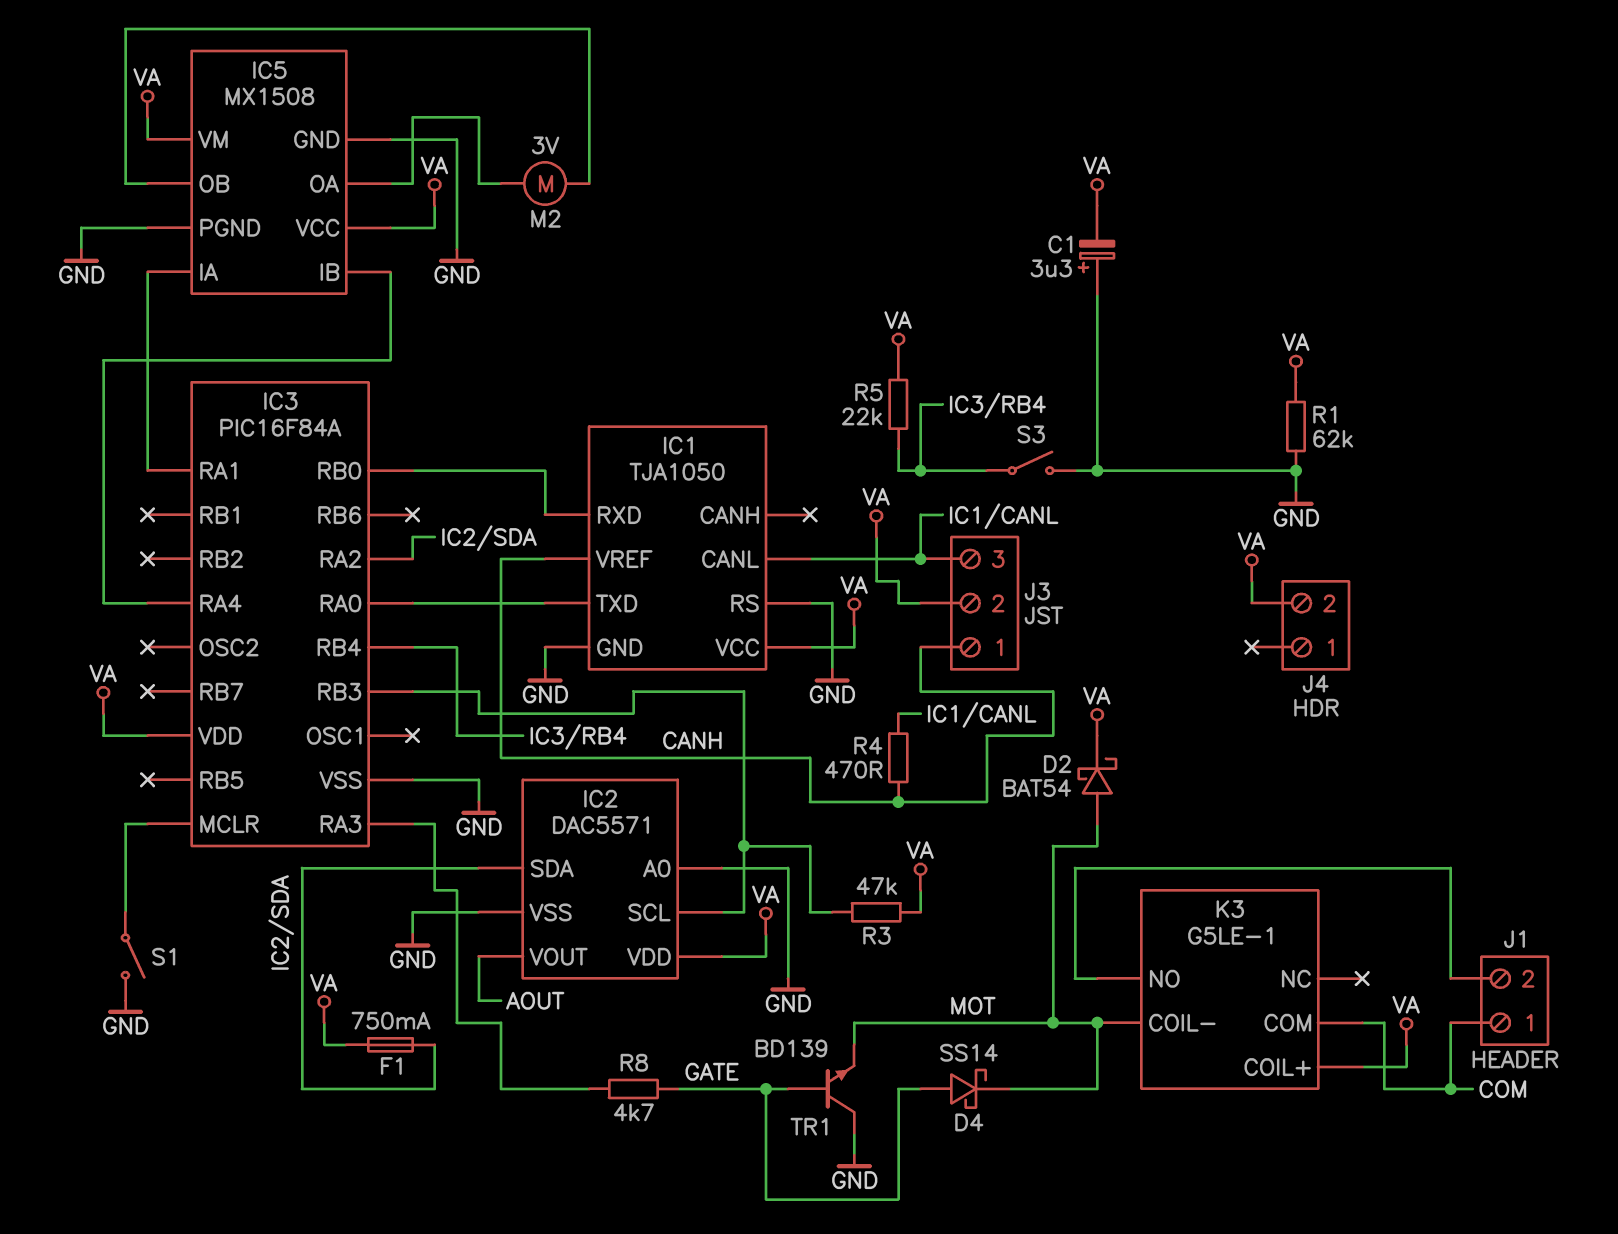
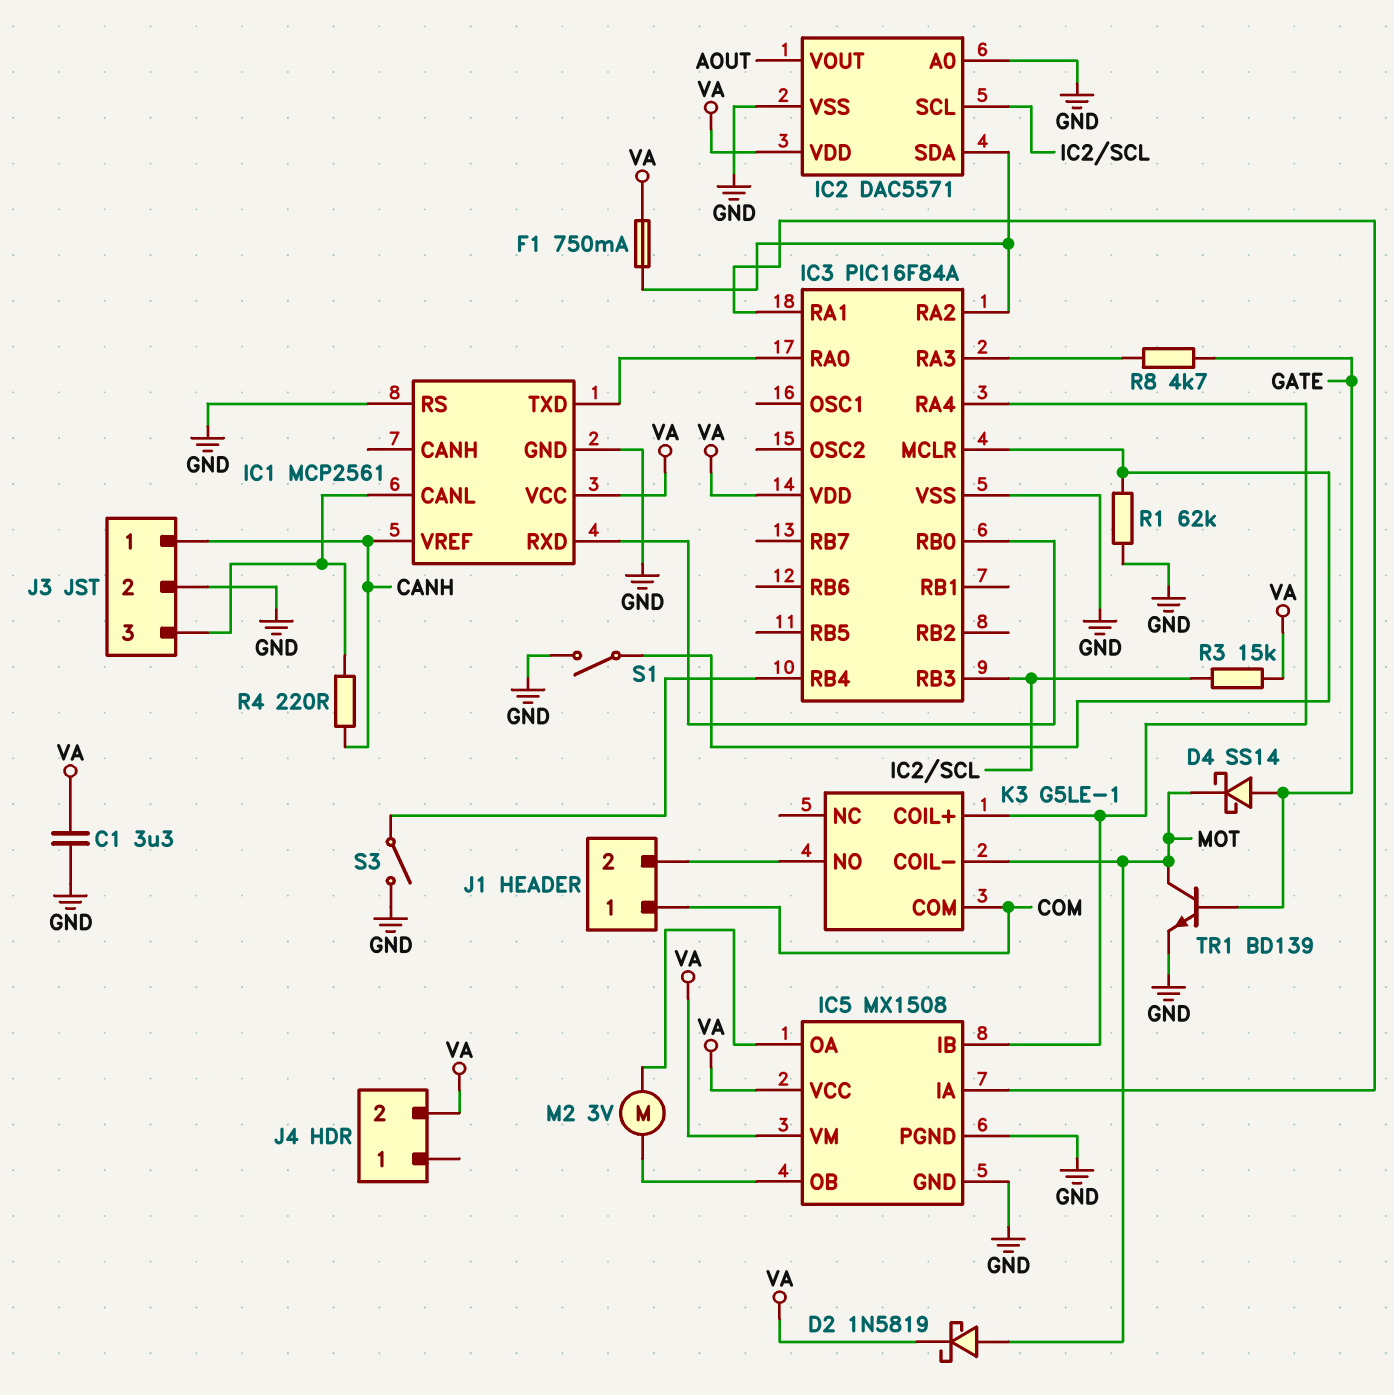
C1: 3.3uF (plus GND, minus VA) -> 3.3uF (GND, VA)
D2: schottky BAT54 (A MOT, K VA) -> schottky 1N5819 (A MOT, K VA)
IC1: TJA1050 -> MCP2561
J3 pin 2: VA -> GND
K3 pin COIL+: VA -> IC3/RA4
R1: 62k (GND, VA) -> 62k (GND, IC3/MCLR)
R3: 47k (IC2/SCL, VA) -> 15k (IC2/SCL, VA)
R4: 470 (CANH, IC1/CANL) -> 220 (CANH, IC1/CANL)
R5: 22k (IC3/RB4, VA) -> none
TR1: NPN BD139 (B GATE, C GND, E MOT) -> NPN BD139 (B GATE, C MOT, E GND)

